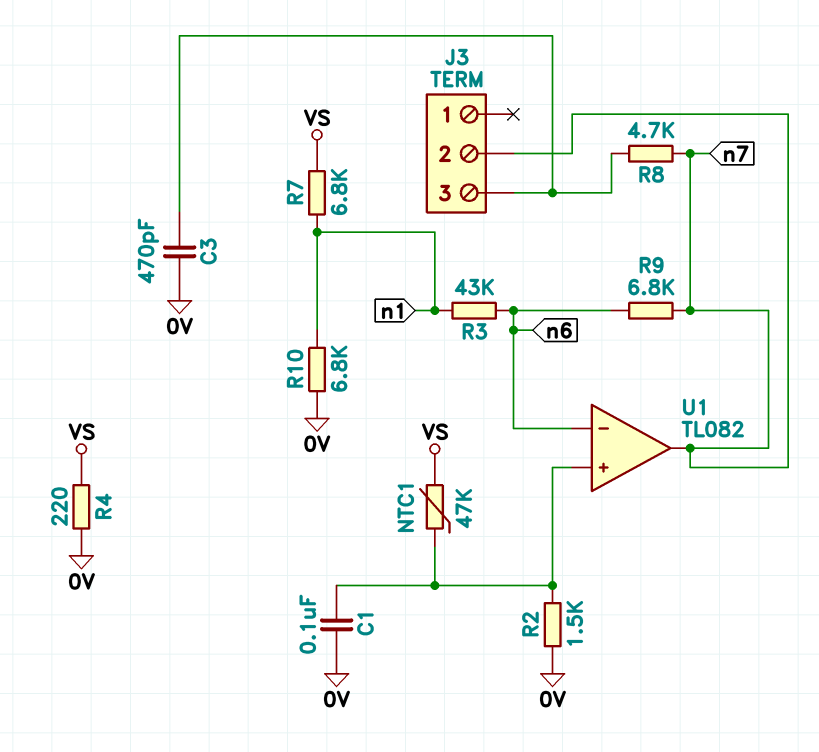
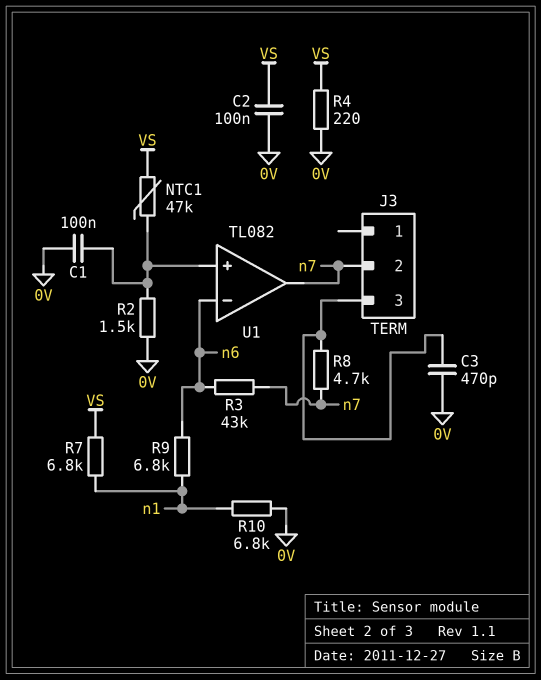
C2: none -> 100nF (0V, VS)
R3: 43k (n1, n6) -> 43k (n6, n7)
R9: 6.8k (n6, n7) -> 6.8k (n1, n6)

